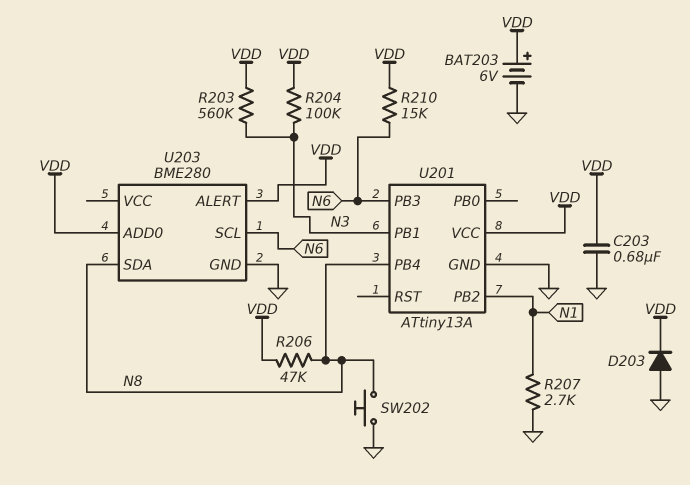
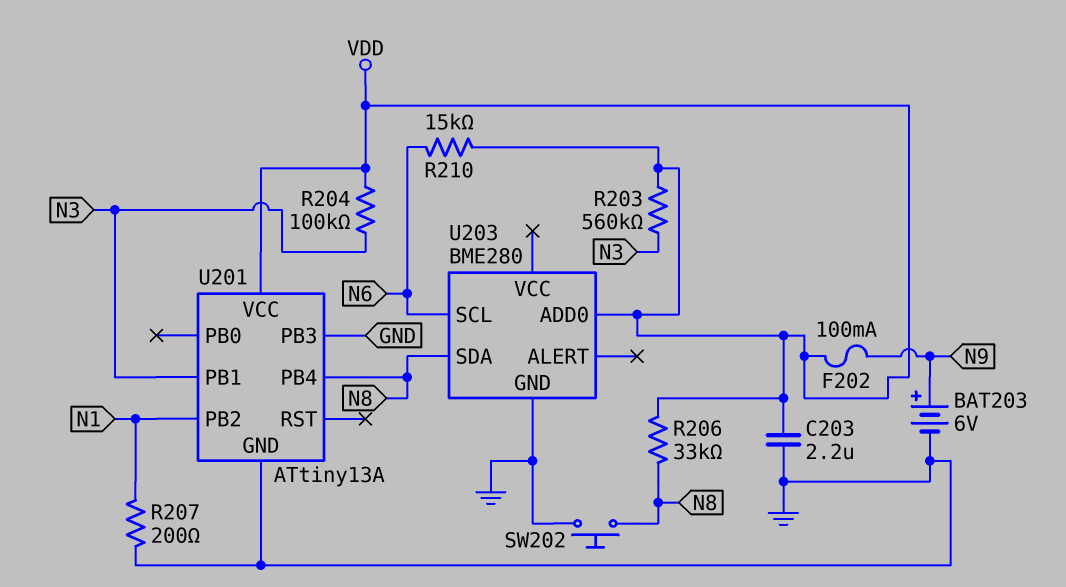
BAT203: 6V (plus VDD, minus GND) -> 6V (plus N9, minus GND)
C203: 680nF (GND, VDD) -> 2.2uF (GND, VDD)
D203: diode (A GND, K VDD) -> none
F202: none -> 100mA (N9, VDD)
R206: 47k (N8, VDD) -> 33k (N8, VDD)
R207: 2.7k (GND, N1) -> 200 (GND, N1)
U201 pin PB3: N6 -> GND
U203 pin ALERT: VDD -> none

